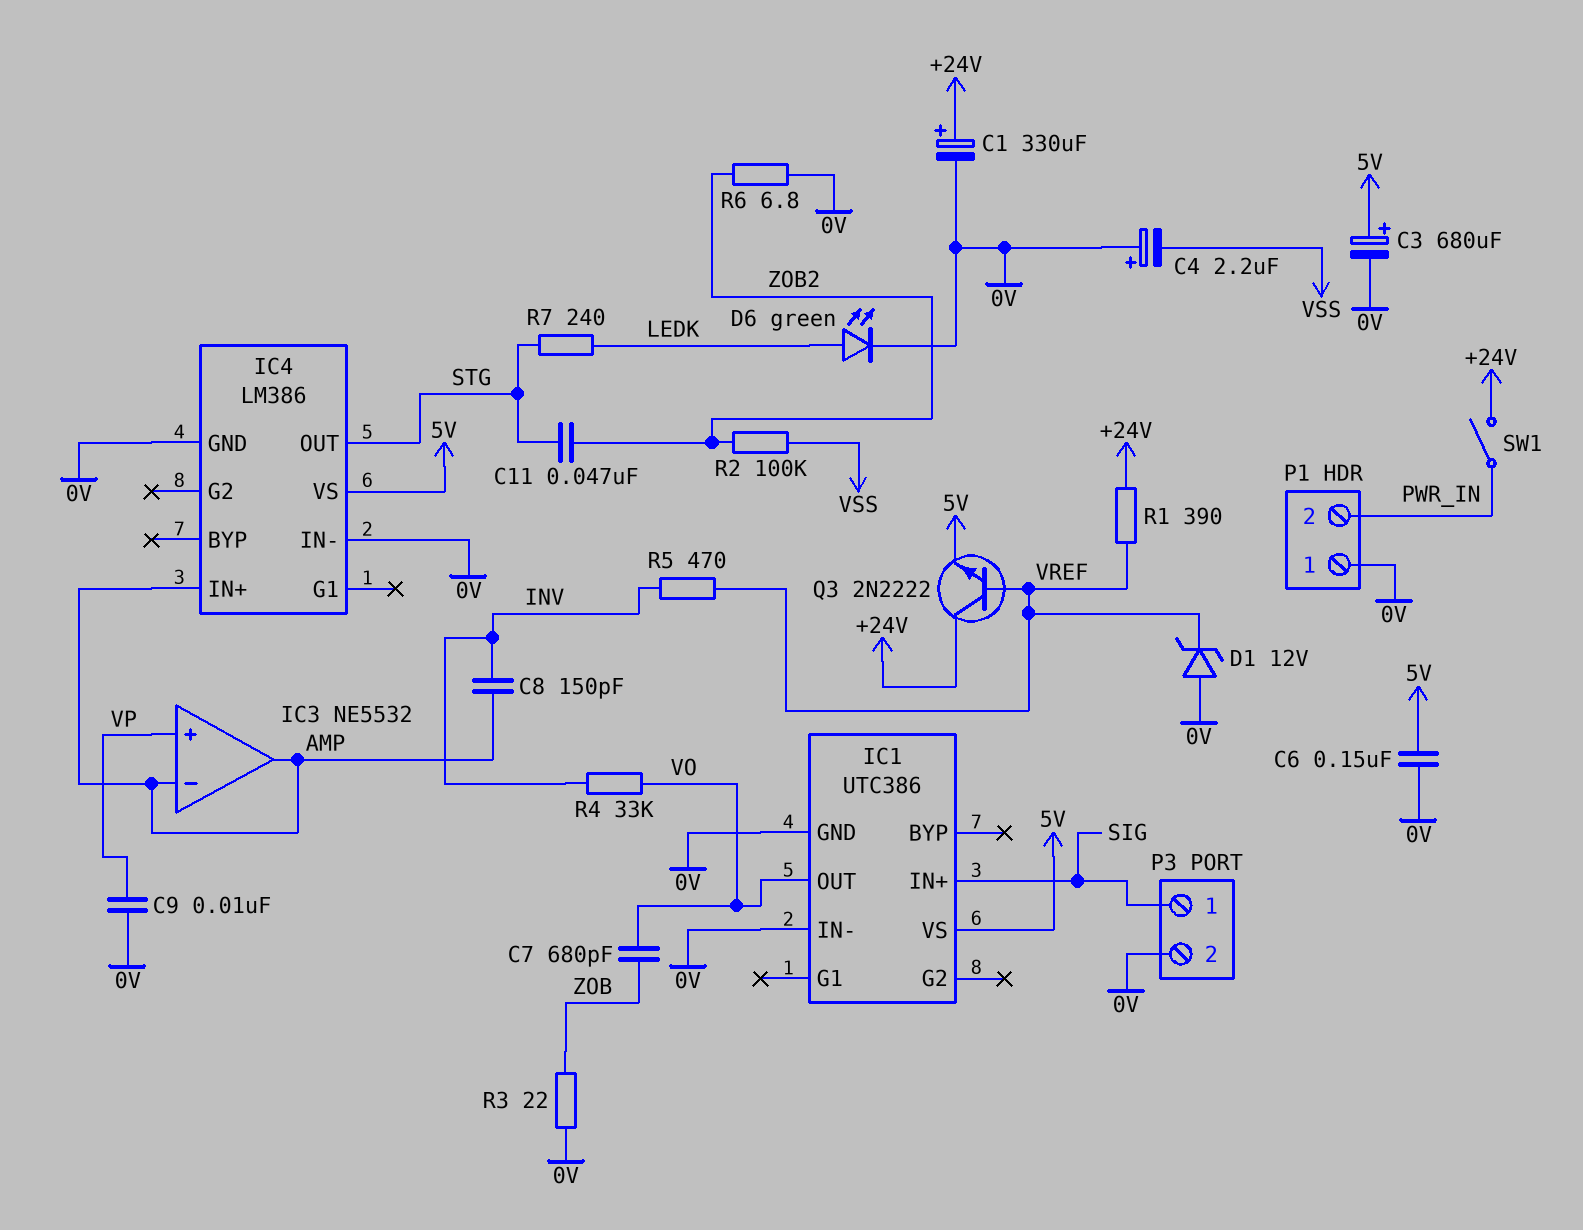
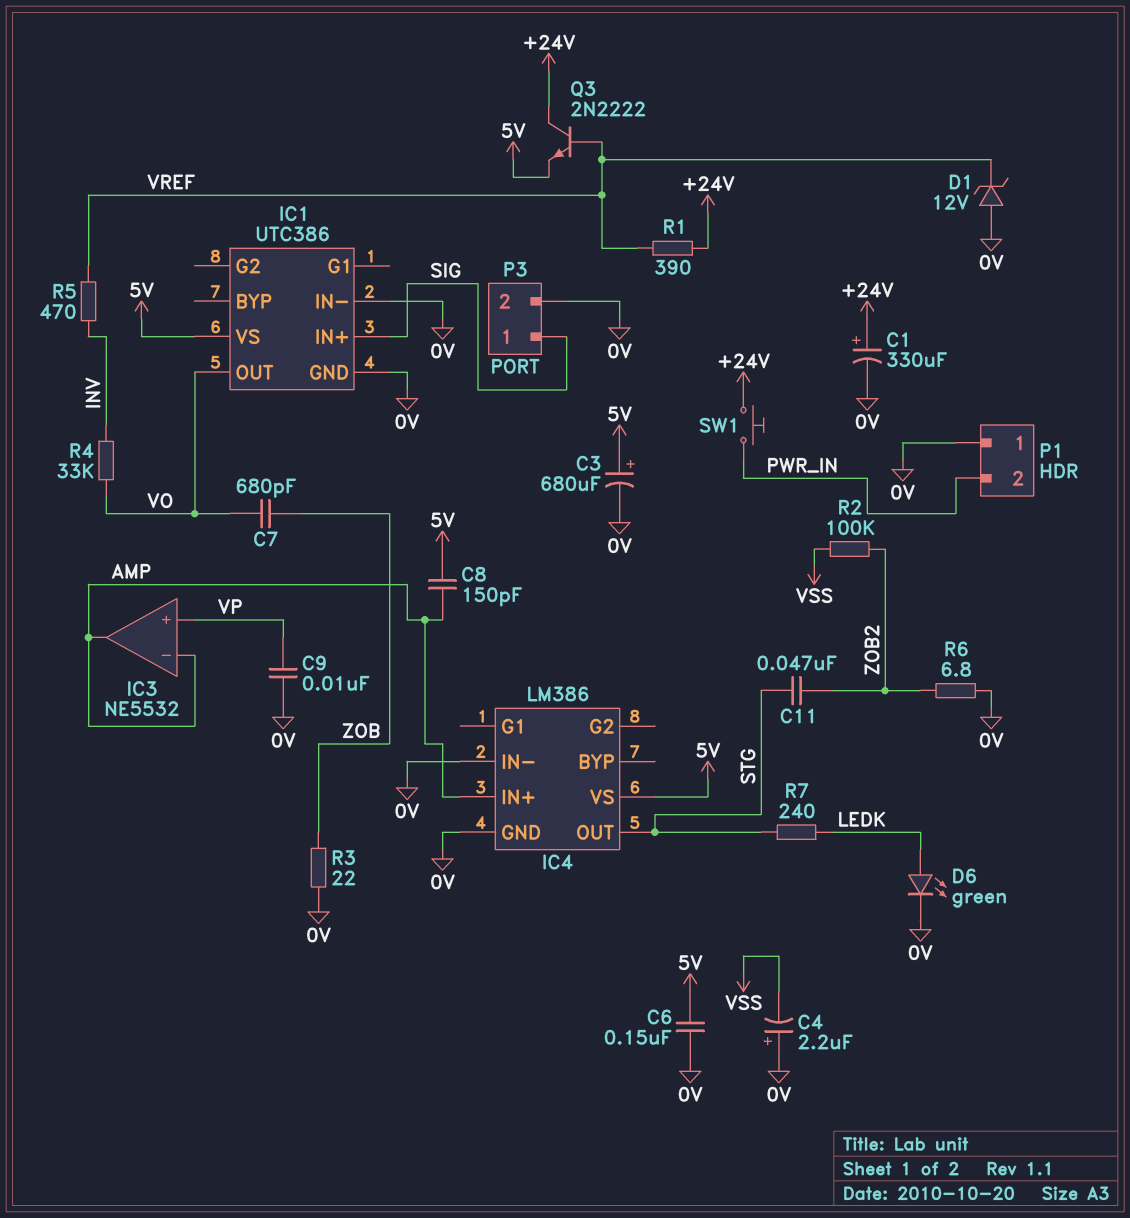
C8: 150pF (AMP, INV) -> 150pF (5V, AMP)
SW1: switch (+24V, PWR_IN) -> button (+24V, PWR_IN)

